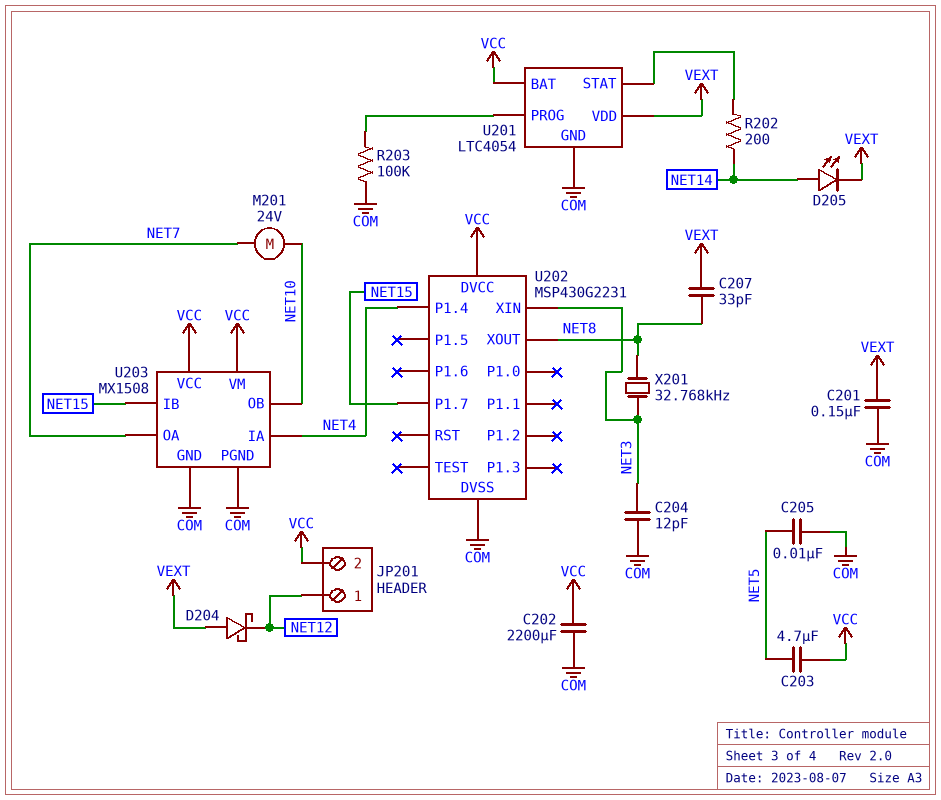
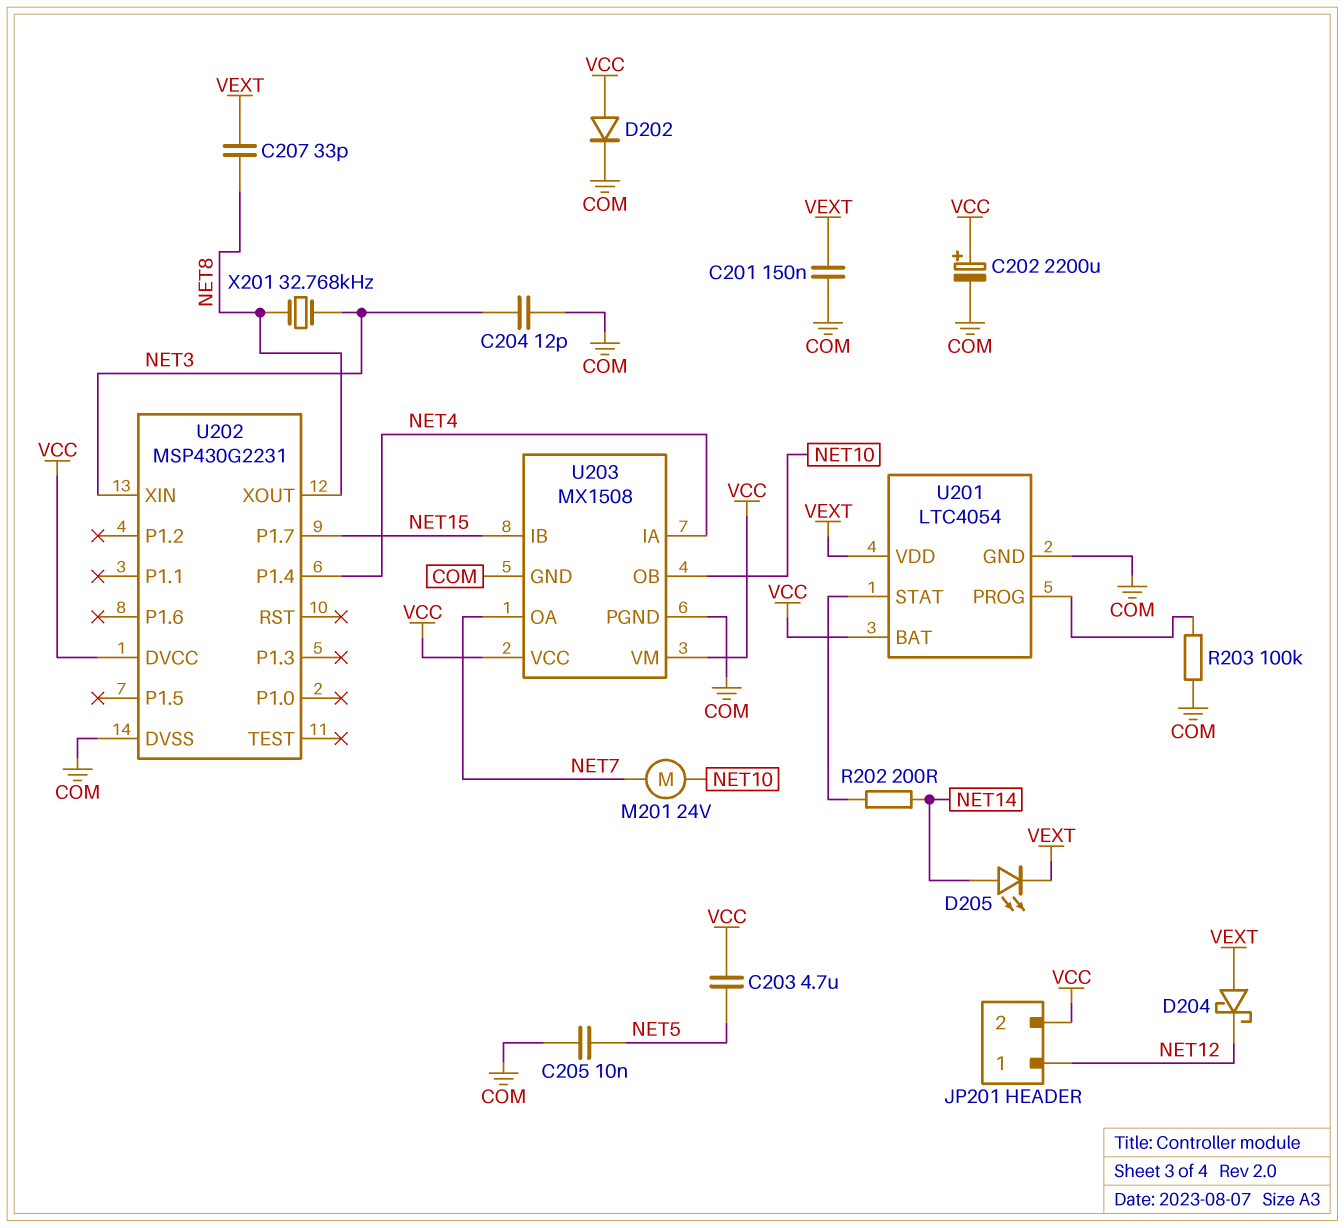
C202: 2200uF (COM, VCC) -> 2200uF (plus VCC, minus COM)
D202: none -> diode (A VCC, K COM)

